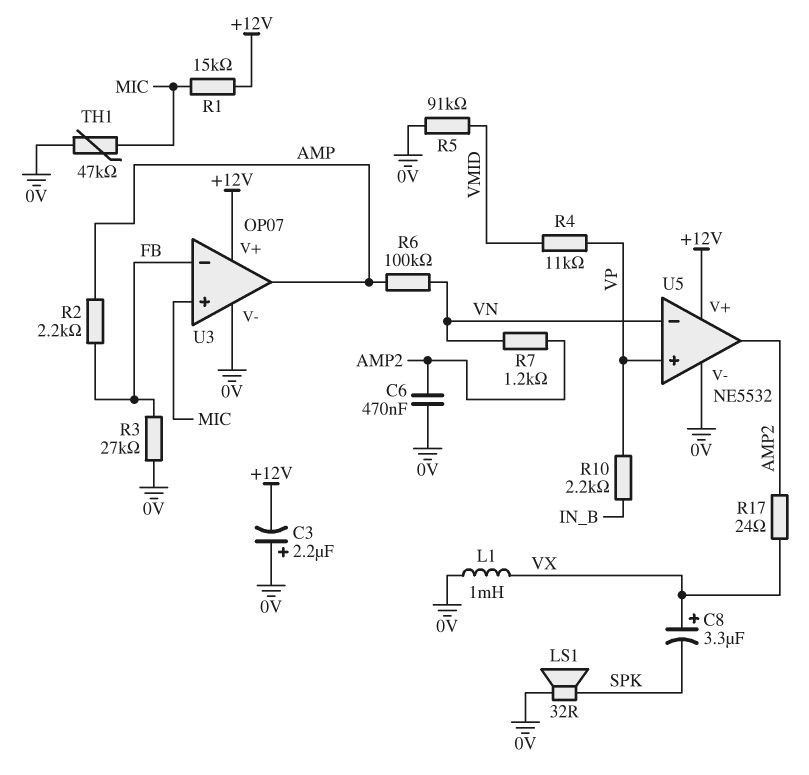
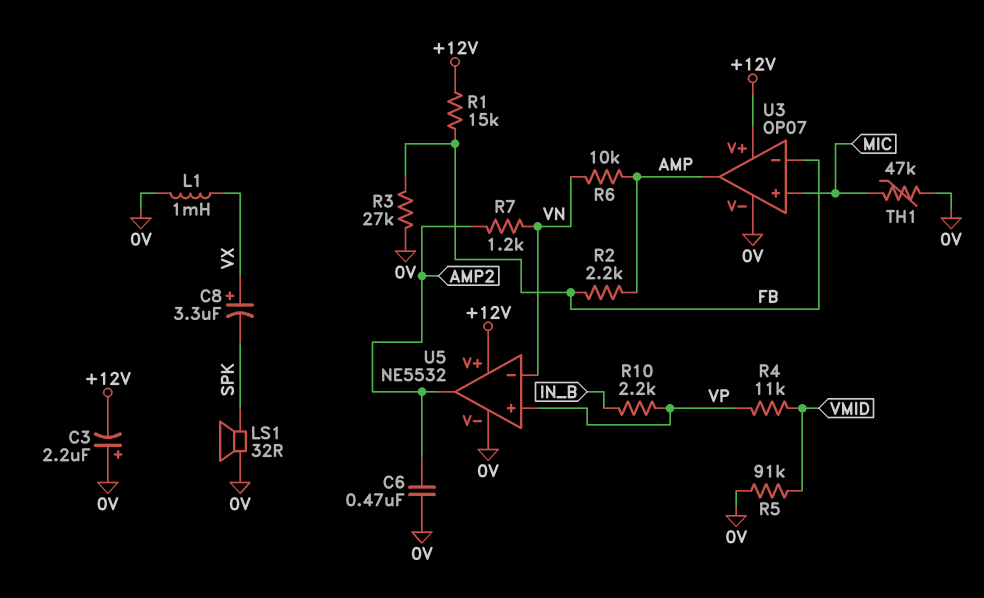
R1: 15k (+12V, MIC) -> 15k (+12V, FB)
R6: 100k (AMP, VN) -> 10k (AMP, VN)
R17: 24 (AMP2, VX) -> none

